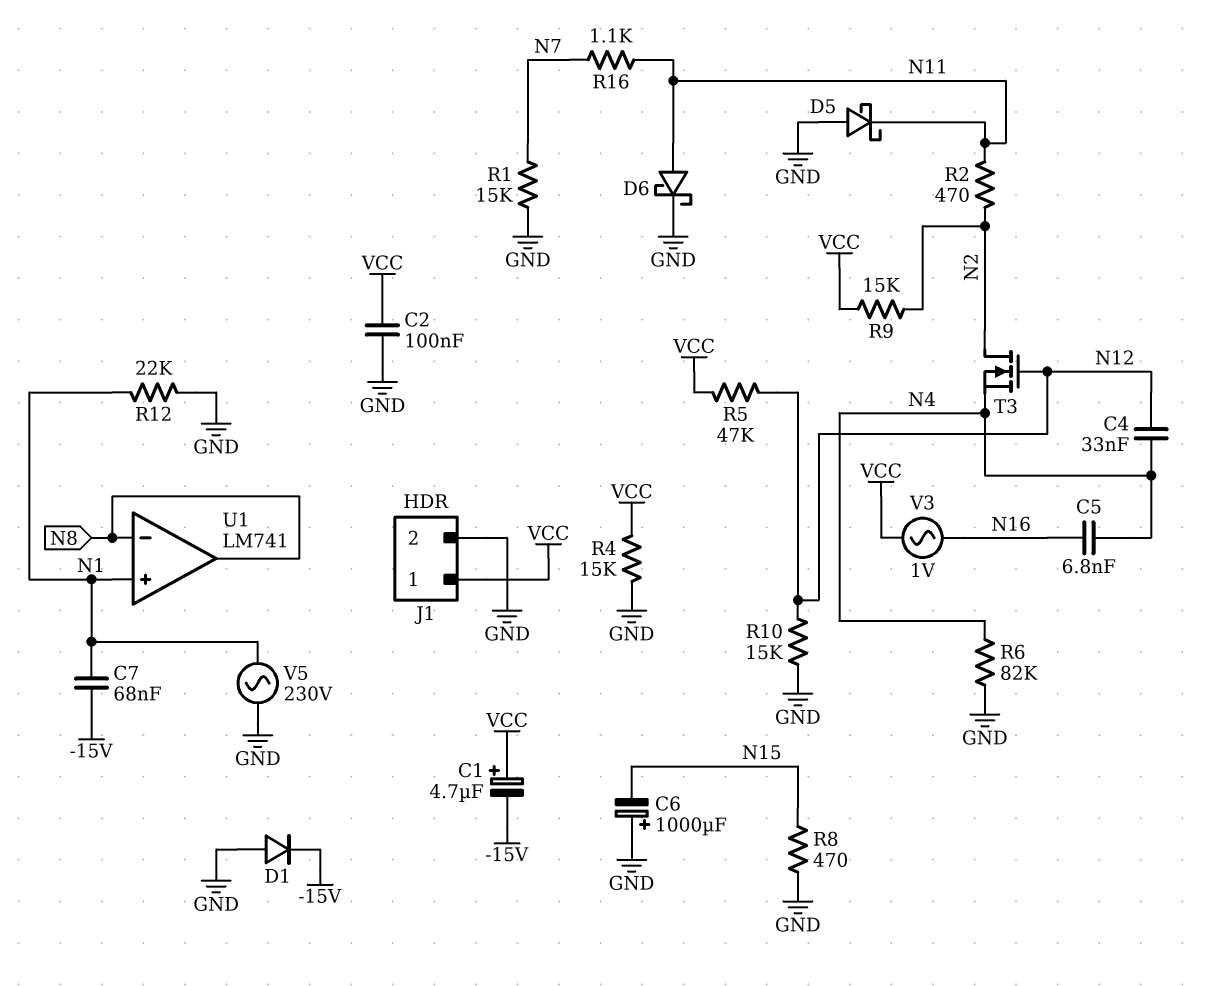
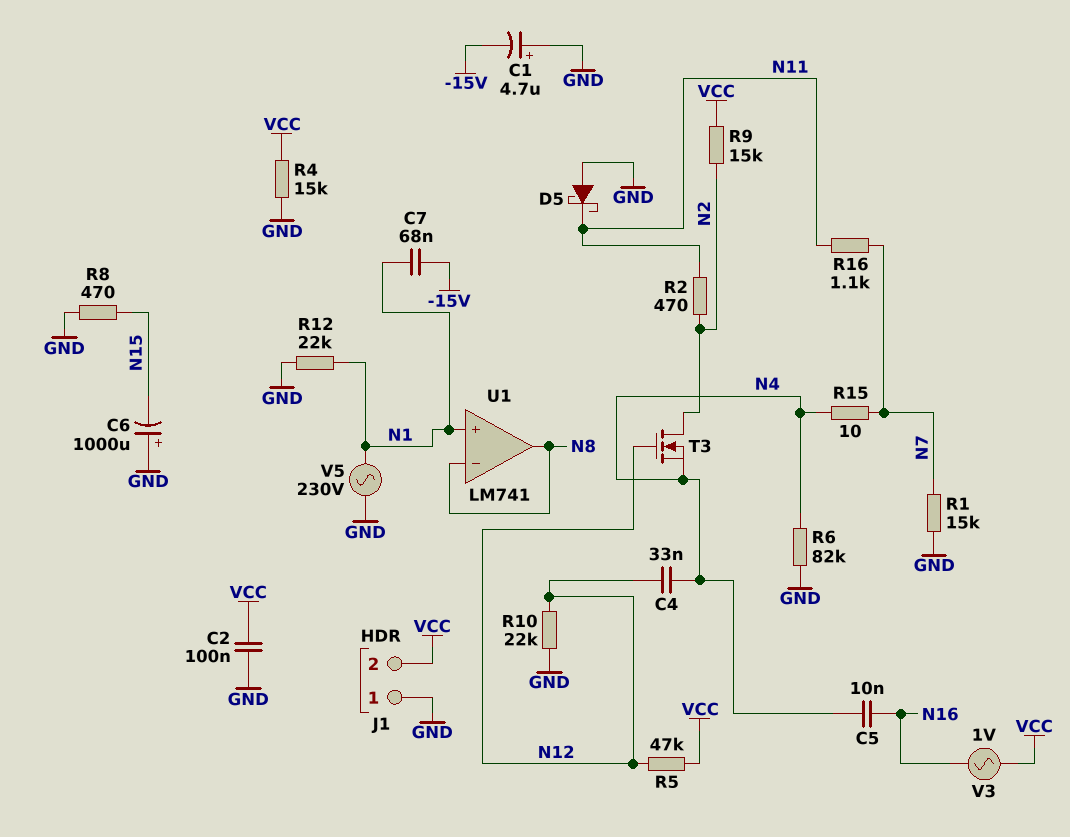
C1: 4.7uF (plus VCC, minus -15V) -> 4.7uF (plus GND, minus -15V)
C5: 6.8nF (N4, N16) -> 10nF (N4, N16)
D1: diode (A GND, K -15V) -> none
D6: schottky (A N11, K GND) -> none
J1 pin 1: VCC -> GND
J1 pin 2: GND -> VCC
R10: 15k (GND, N12) -> 22k (GND, N12)
R15: none -> 10 (N4, N7)

